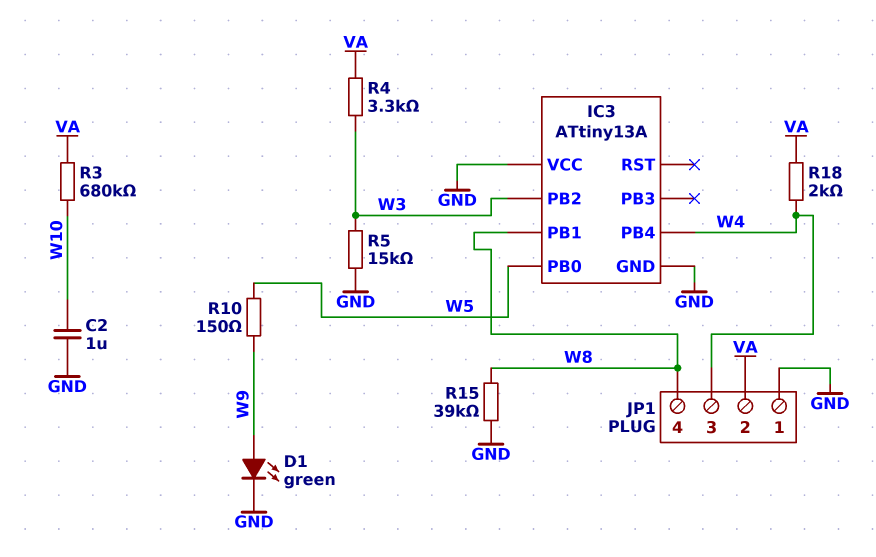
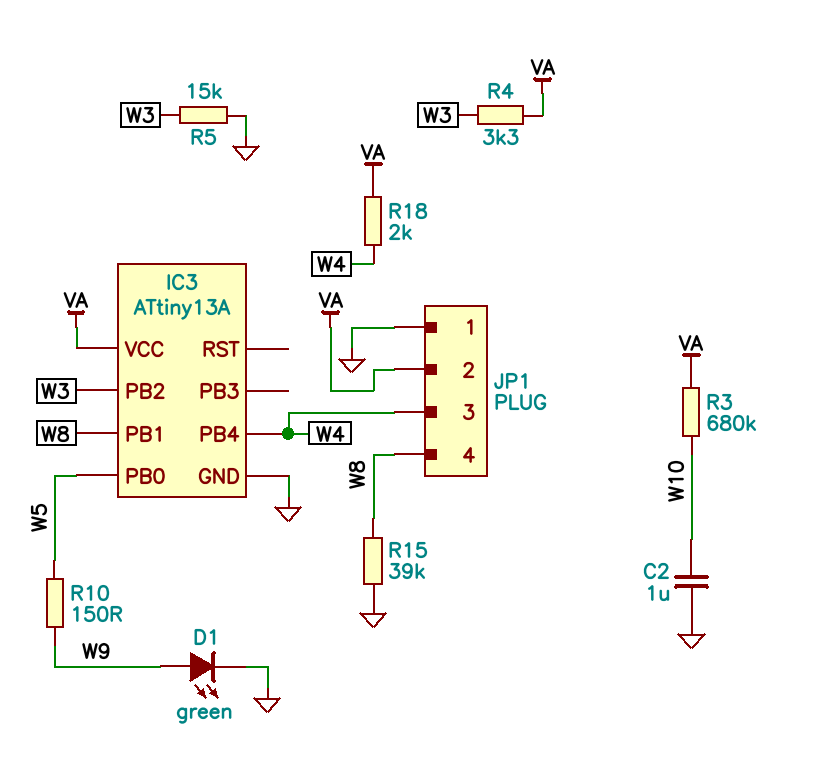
IC3 pin VCC: GND -> VA

